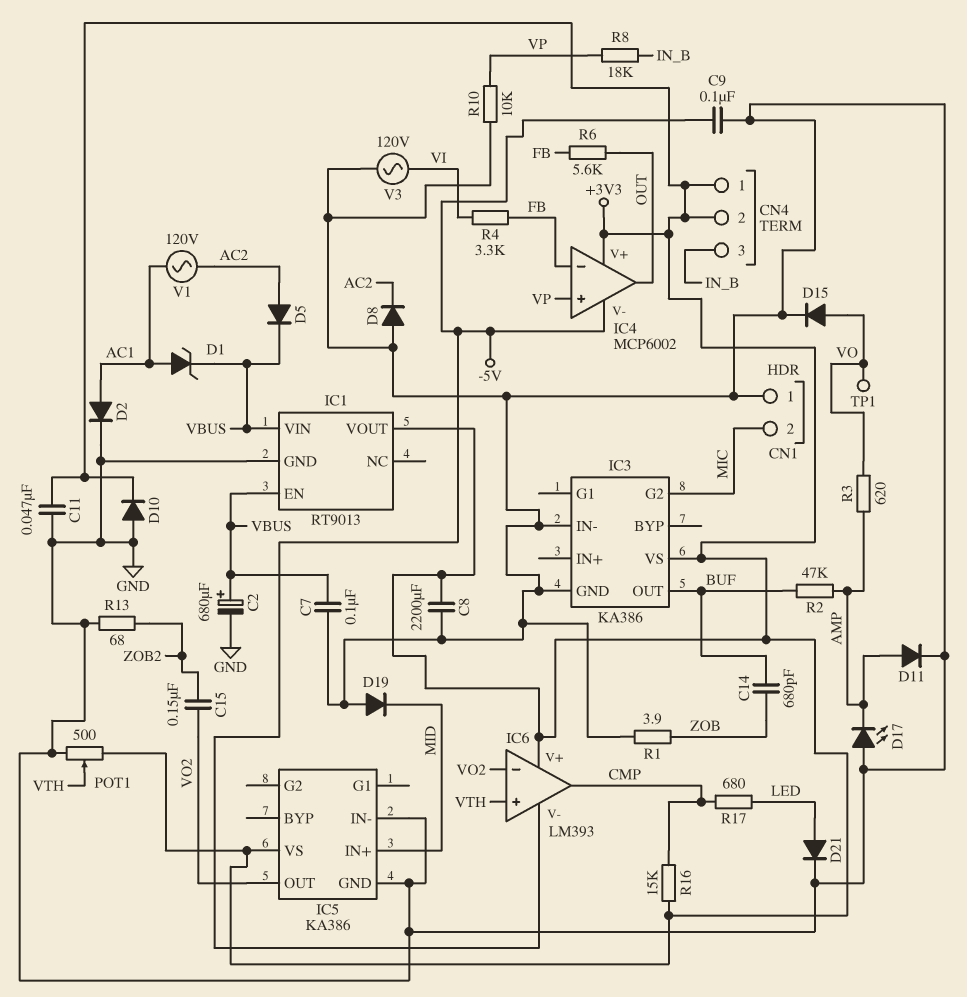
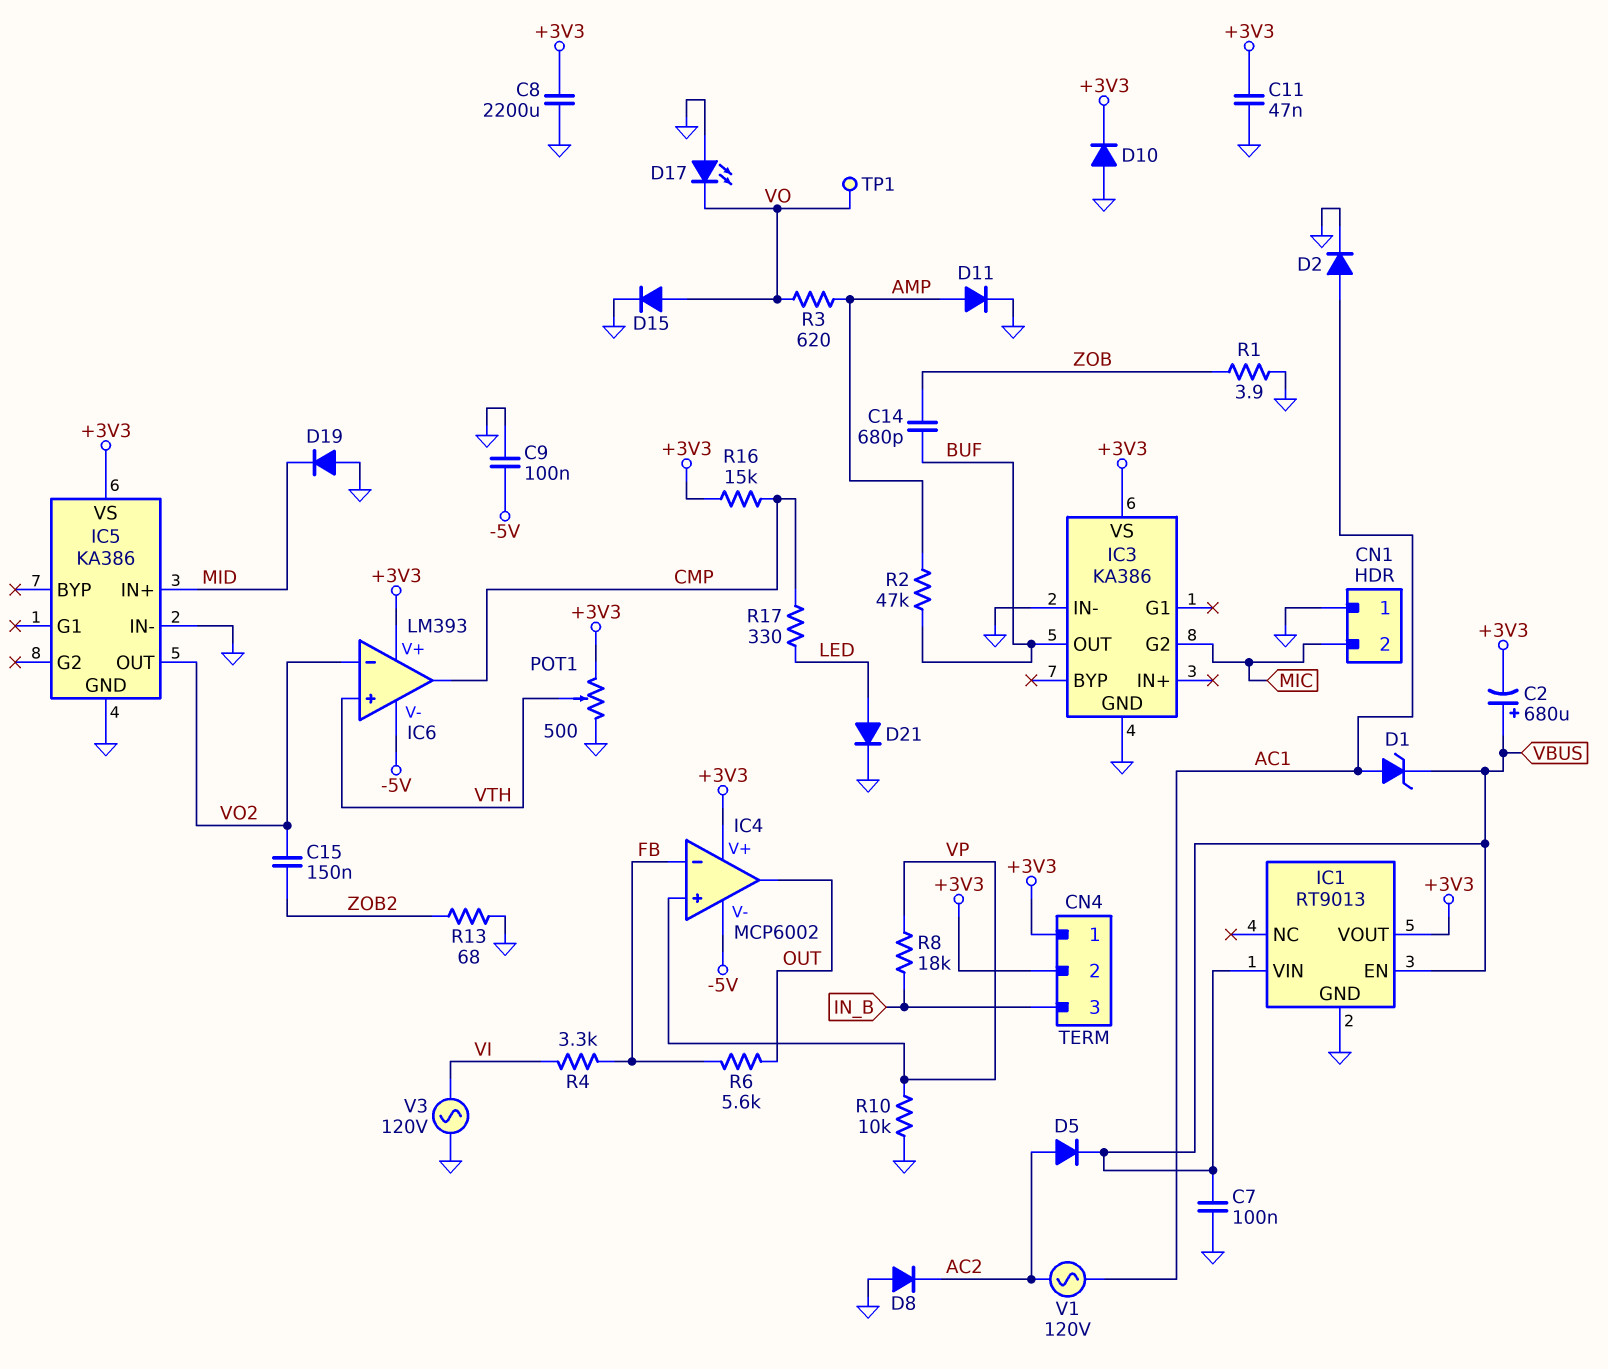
C2: 680uF (plus VBUS, minus GND) -> 680uF (plus VBUS, minus +3V3)
D17: LED (A GND, K AMP) -> LED (A GND, K VO)
R17: 680 (CMP, LED) -> 330 (CMP, LED)

